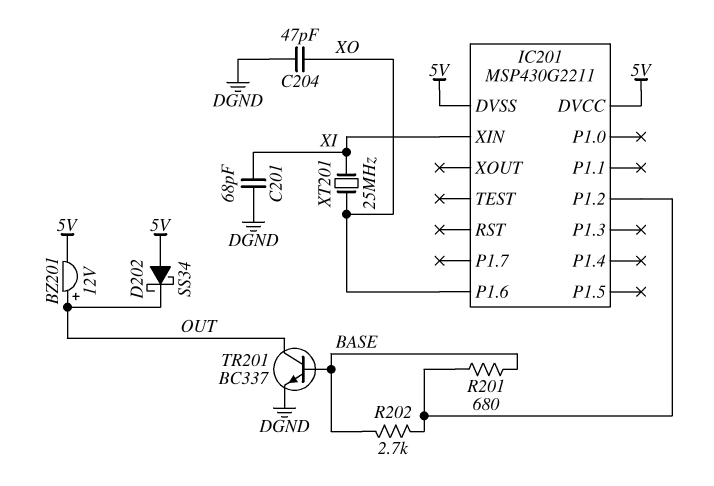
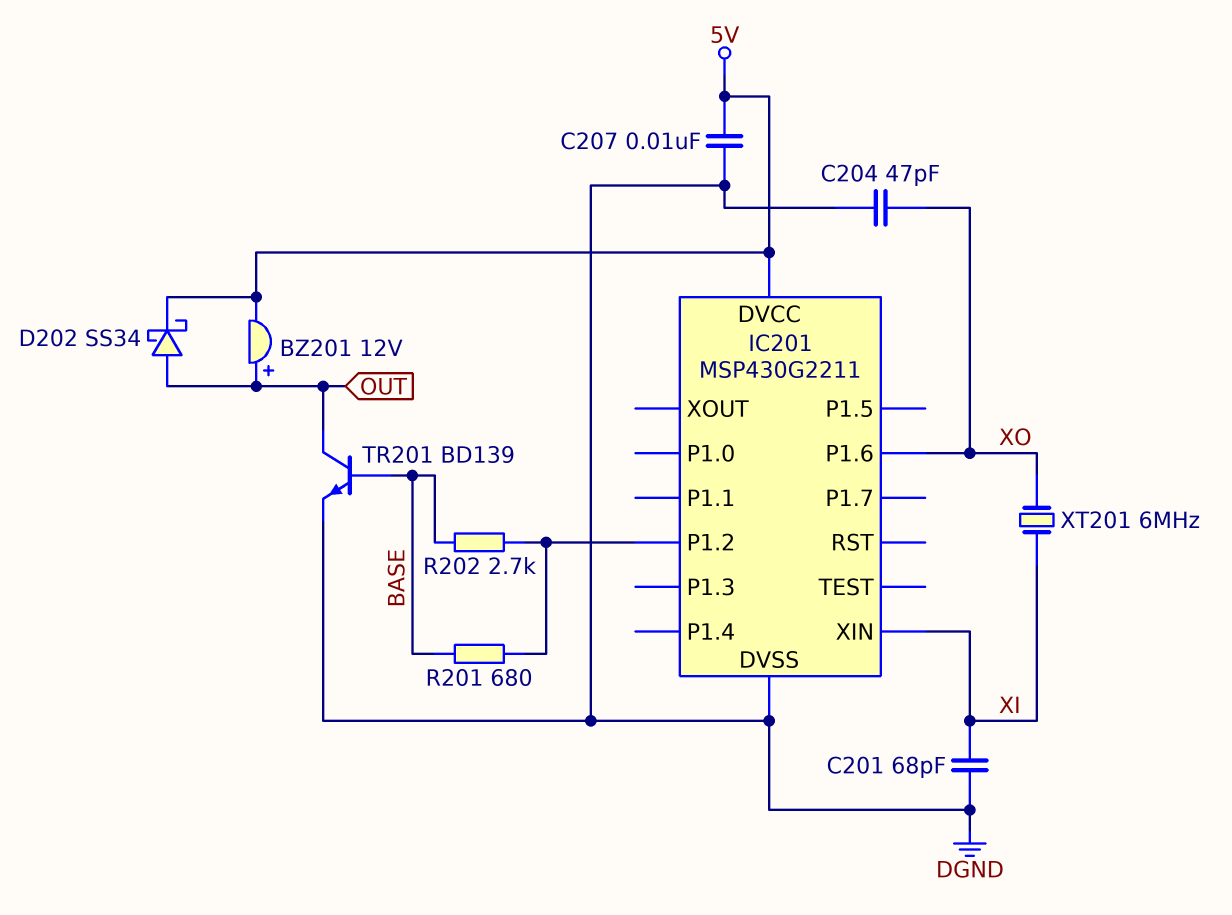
C207: none -> 10nF (5V, DGND)
D202: schottky SS34 (A 5V, K OUT) -> schottky SS34 (A OUT, K 5V)
IC201 pin DVSS: 5V -> DGND
TR201: NPN BC337 (B BASE, C OUT, E DGND) -> NPN BD139 (B BASE, C OUT, E DGND)
XT201: 25MHz (XI, XO) -> 6MHz (XI, XO)

